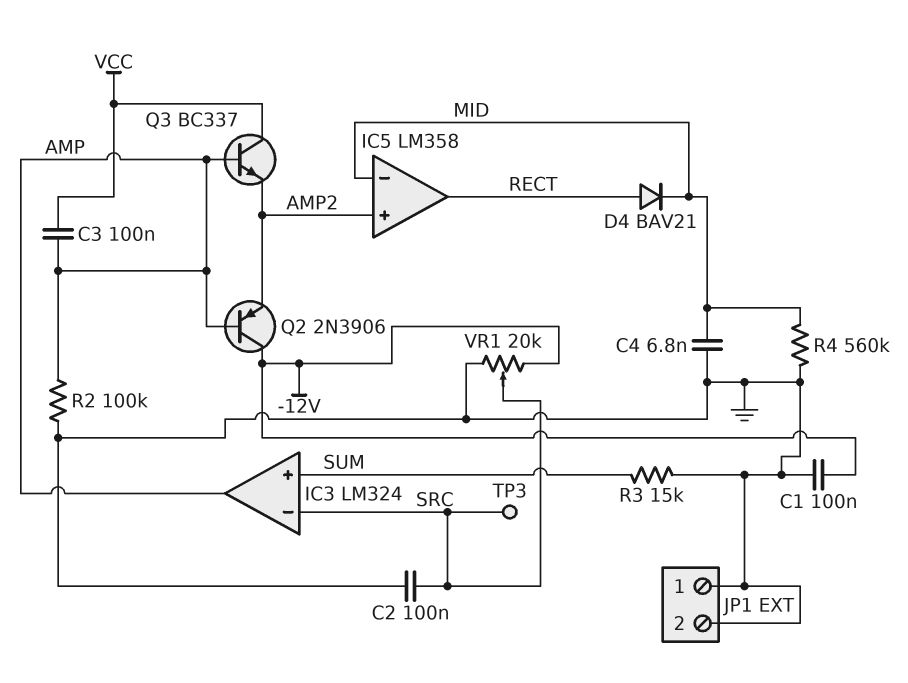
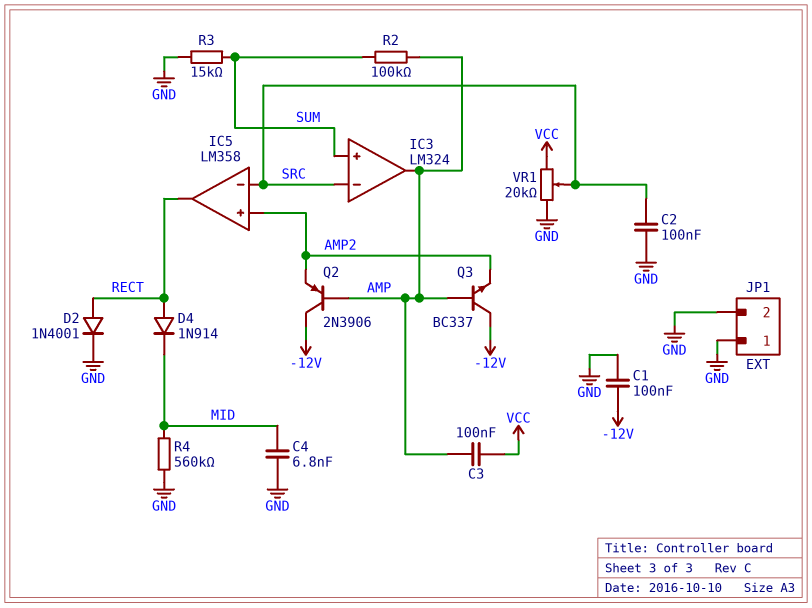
D2: none -> diode 1N4001 (A RECT, K GND)
D4: diode BAV21 (A RECT, K MID) -> diode 1N914 (A RECT, K MID)
IC5 pin in-: MID -> SRC
Q3: NPN BC337 (B AMP, C VCC, E AMP2) -> NPN BC337 (B AMP, C -12V, E AMP2)
R2: 100k (AMP, GND) -> 100k (AMP, SUM)
TP3: test point (SRC) -> none
VR1: 20k (-12V, GND, wiper SRC) -> 20k (GND, VCC, wiper SRC)

